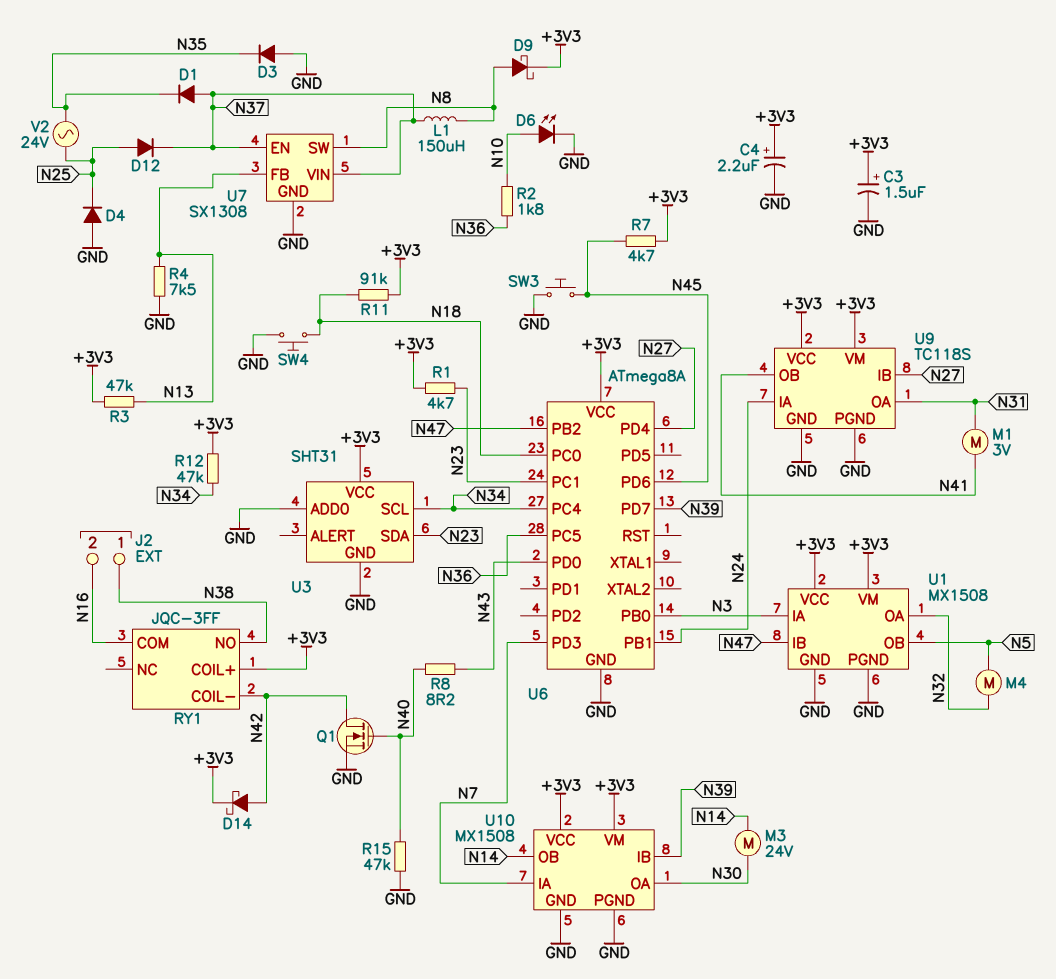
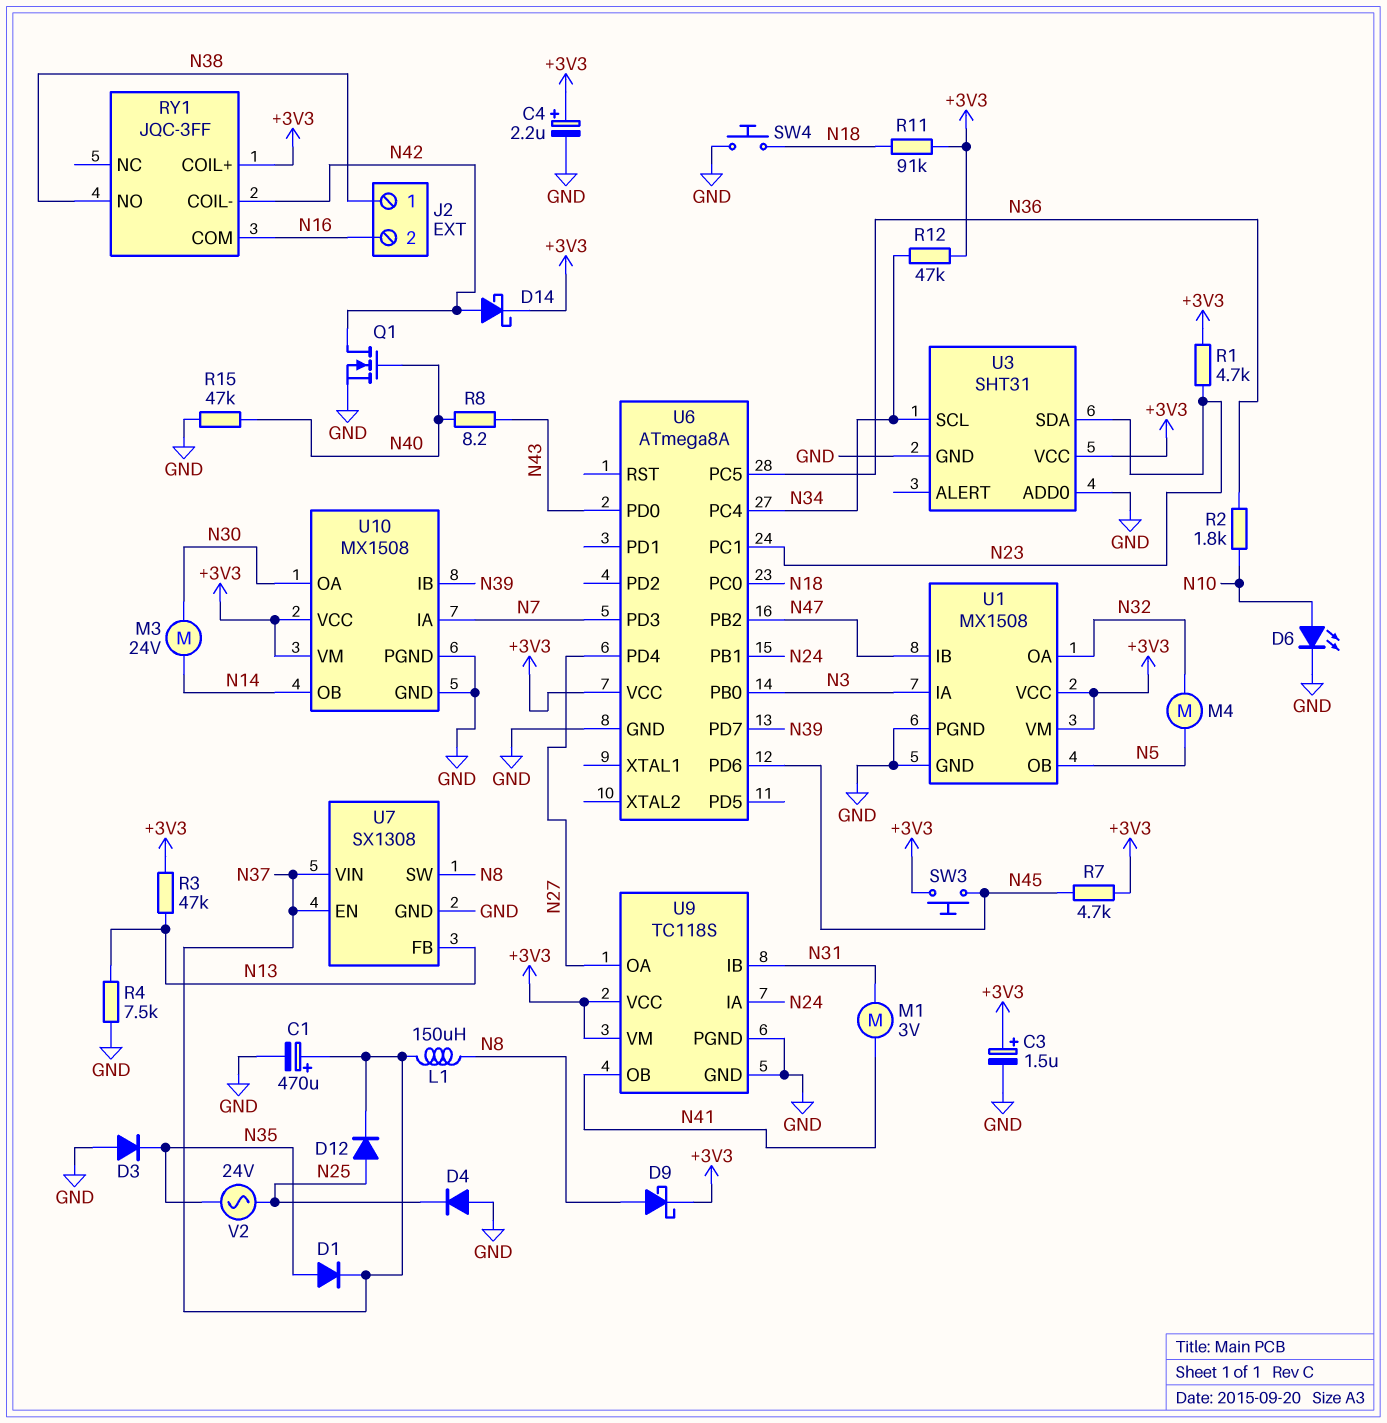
C1: none -> 470uF (plus N37, minus GND)
D1: diode (A N37, K N35) -> diode (A N35, K N37)
SW3: button (GND, N45) -> button (+3V3, N45)
U9 pin IB: N27 -> N31
U9 pin OA: N31 -> N27

